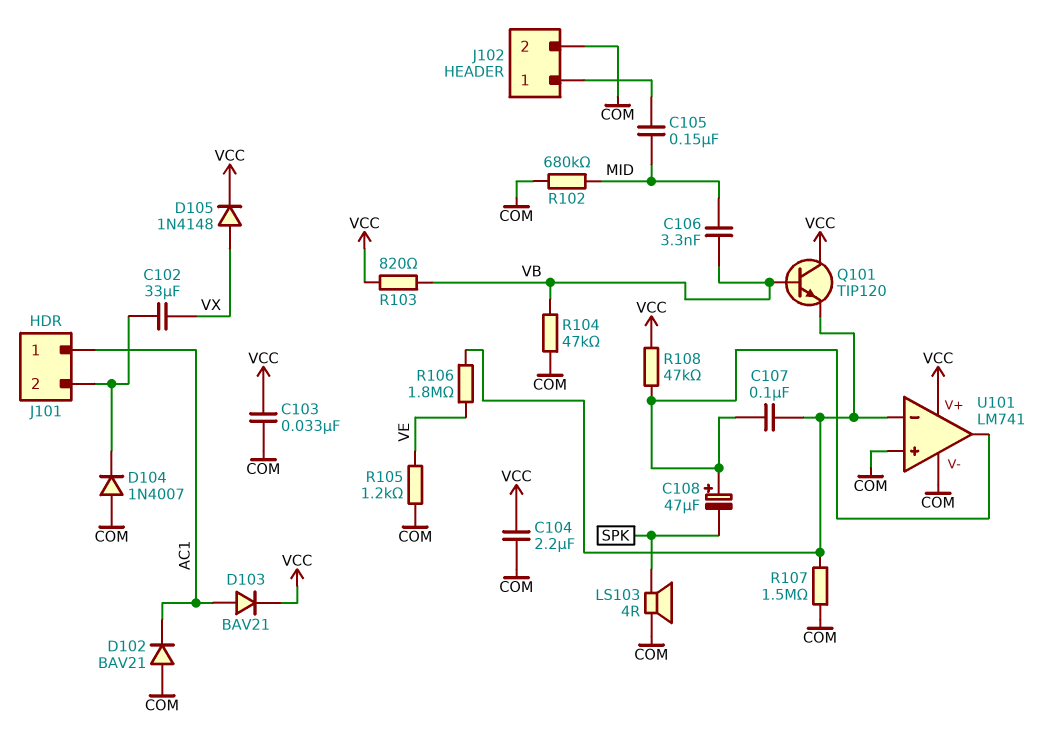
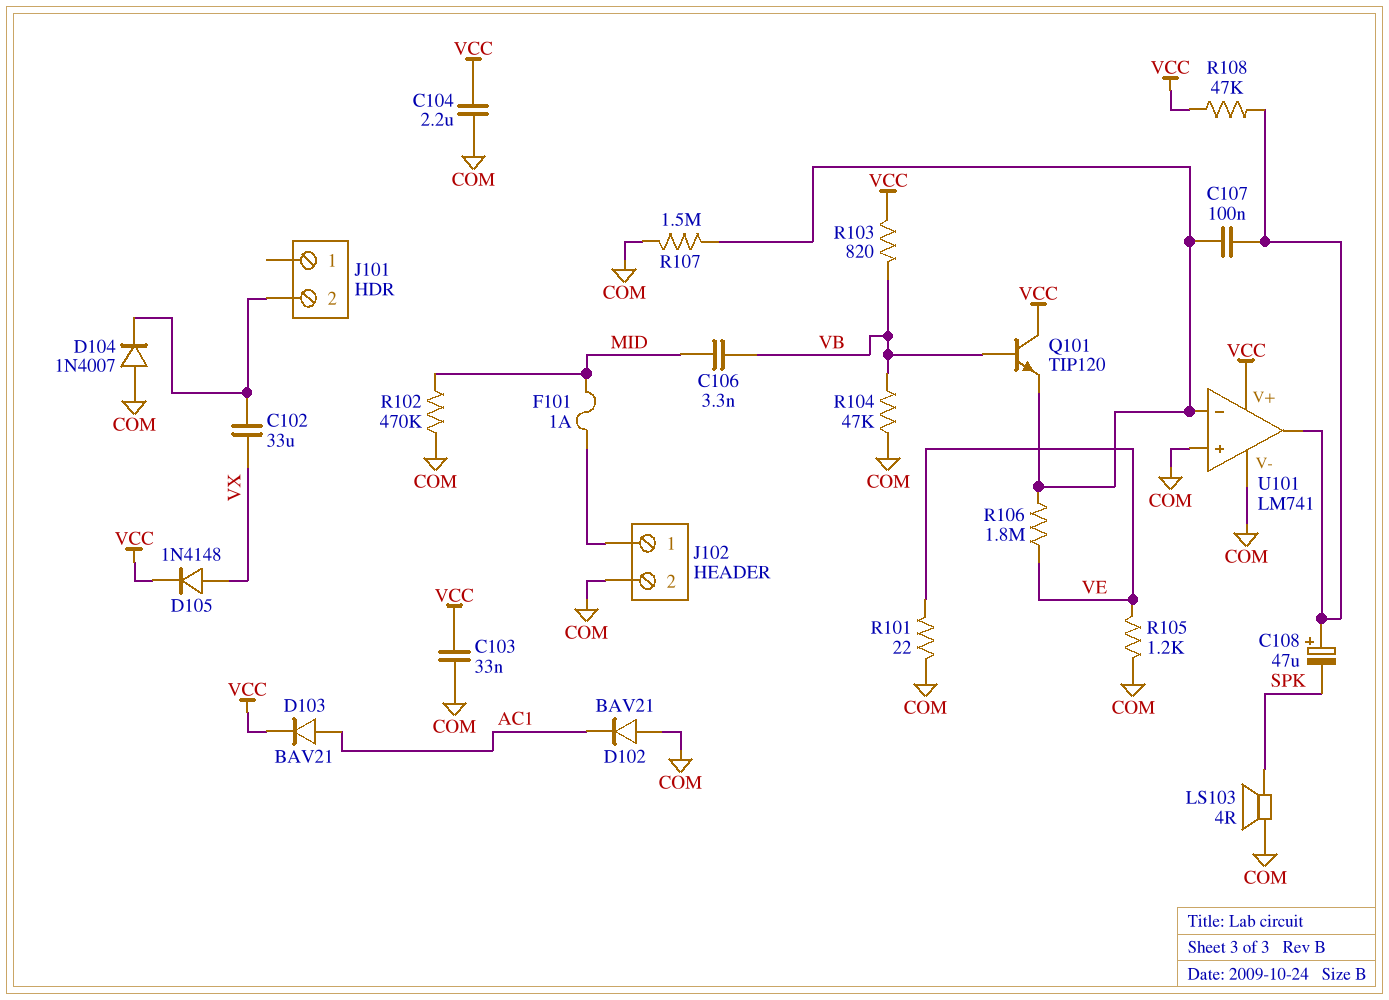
C105: 150nF (J102/1, MID) -> none
F101: none -> 1A (J102/1, MID)
J101 pin 1: AC1 -> none
R101: none -> 22 (COM, VE)
R102: 680k (COM, MID) -> 470k (COM, MID)

